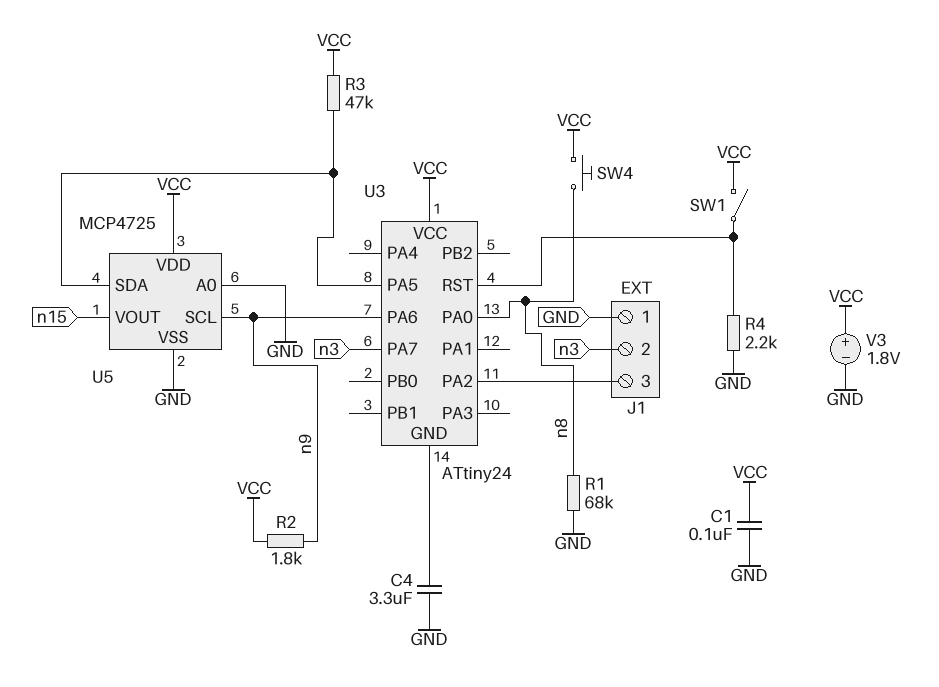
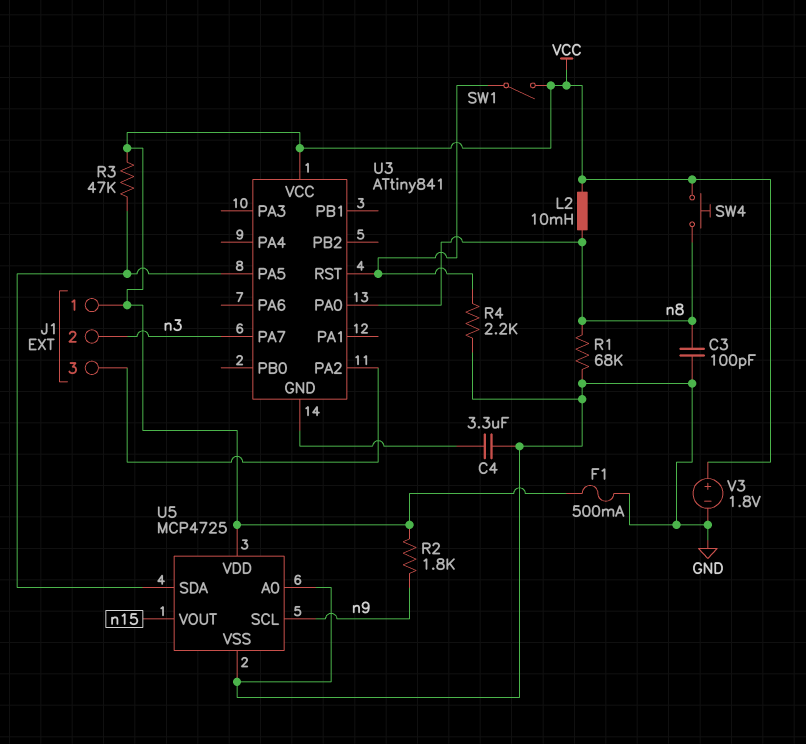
C1: 100nF (GND, VCC) -> none
C3: none -> 100pF (GND, n8)
F1: none -> 500mA (GND, VCC)
J1 pin 1: GND -> VCC
L2: none -> 10mH (VCC, n8)
U3: ATtiny24 -> ATtiny841
U3 pin PA6: n9 -> none

